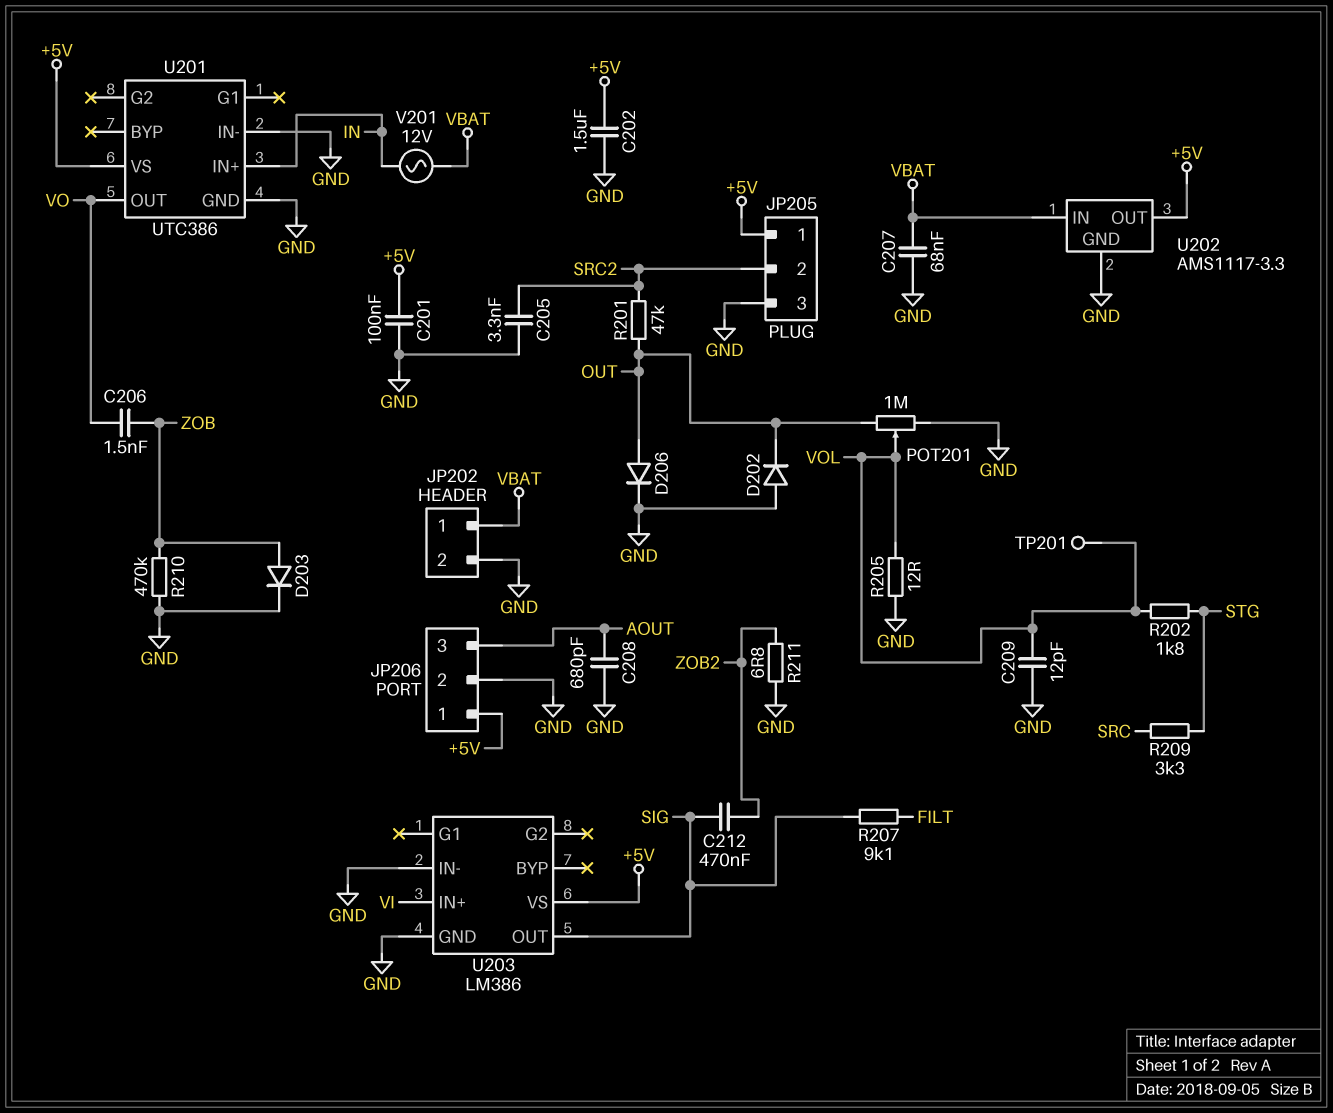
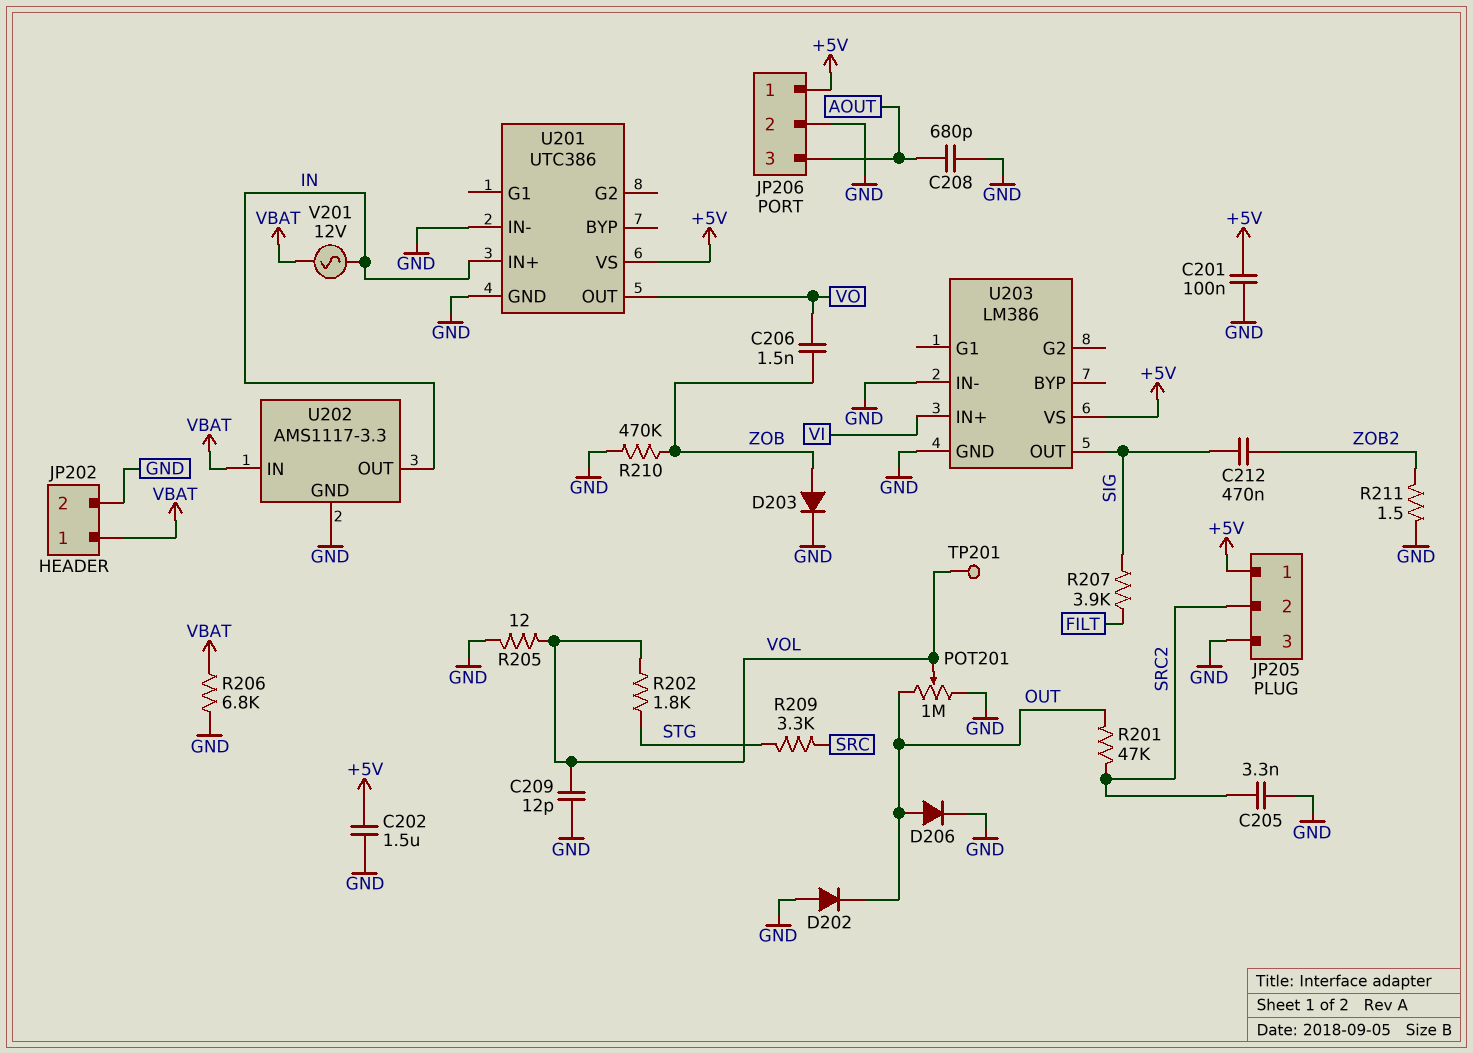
C207: 68nF (GND, VBAT) -> none
R206: none -> 6.8k (GND, VBAT)
R207: 9.1k (FILT, SIG) -> 3.9k (FILT, SIG)
R211: 6.8 (GND, ZOB2) -> 1.5 (GND, ZOB2)
U202 pin OUT: +5V -> IN

